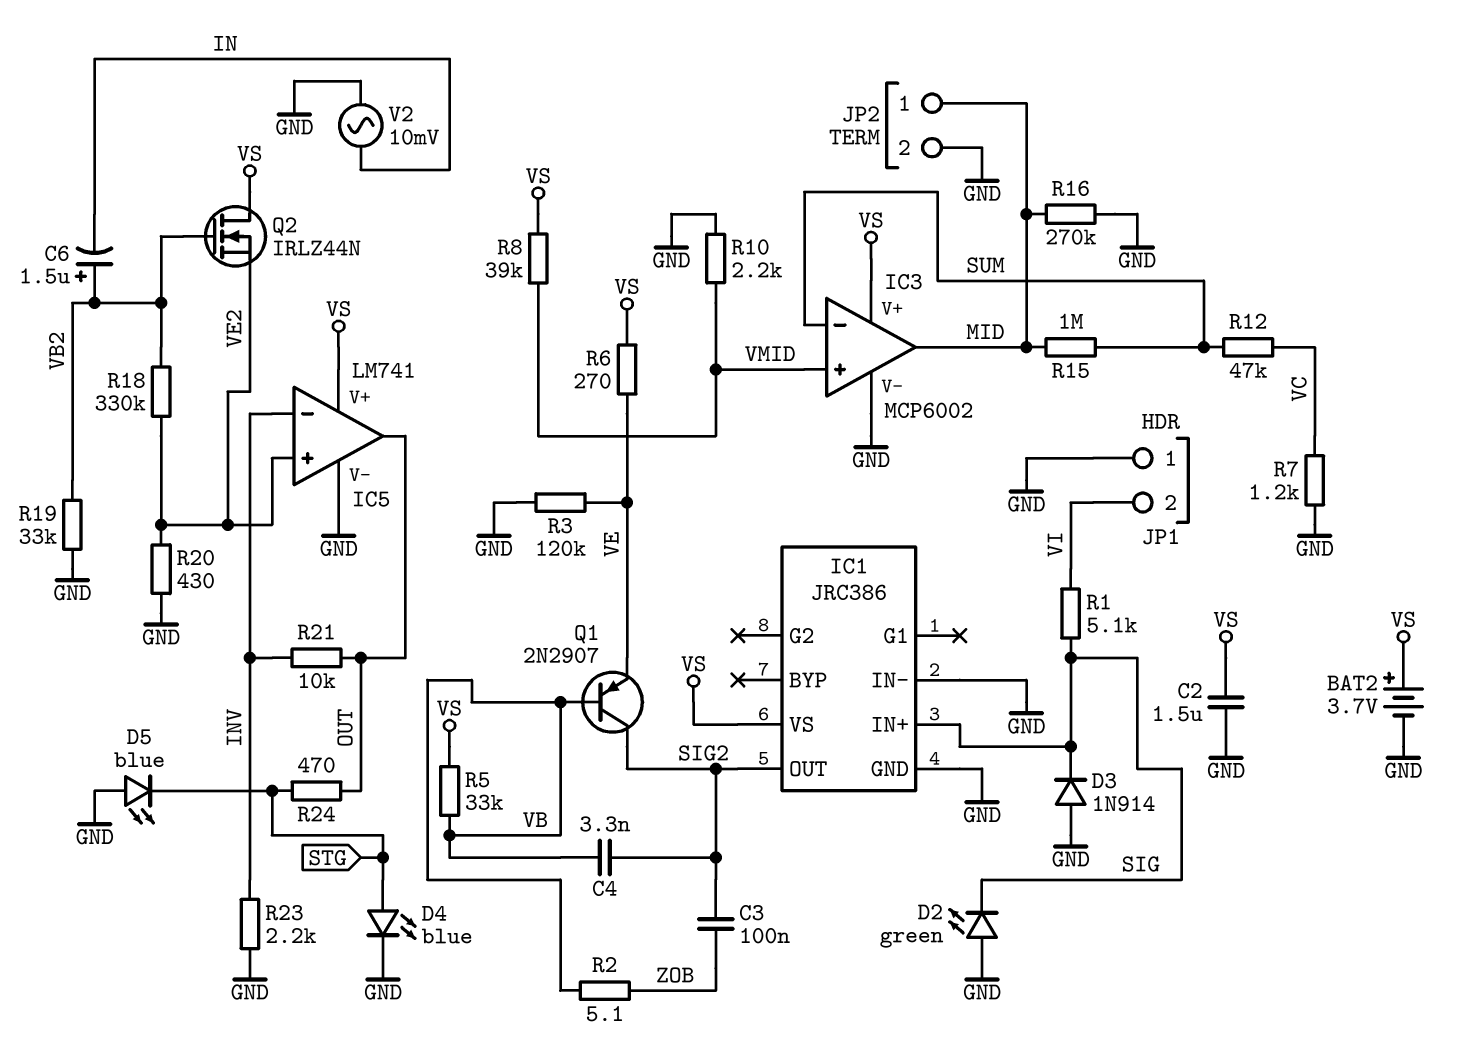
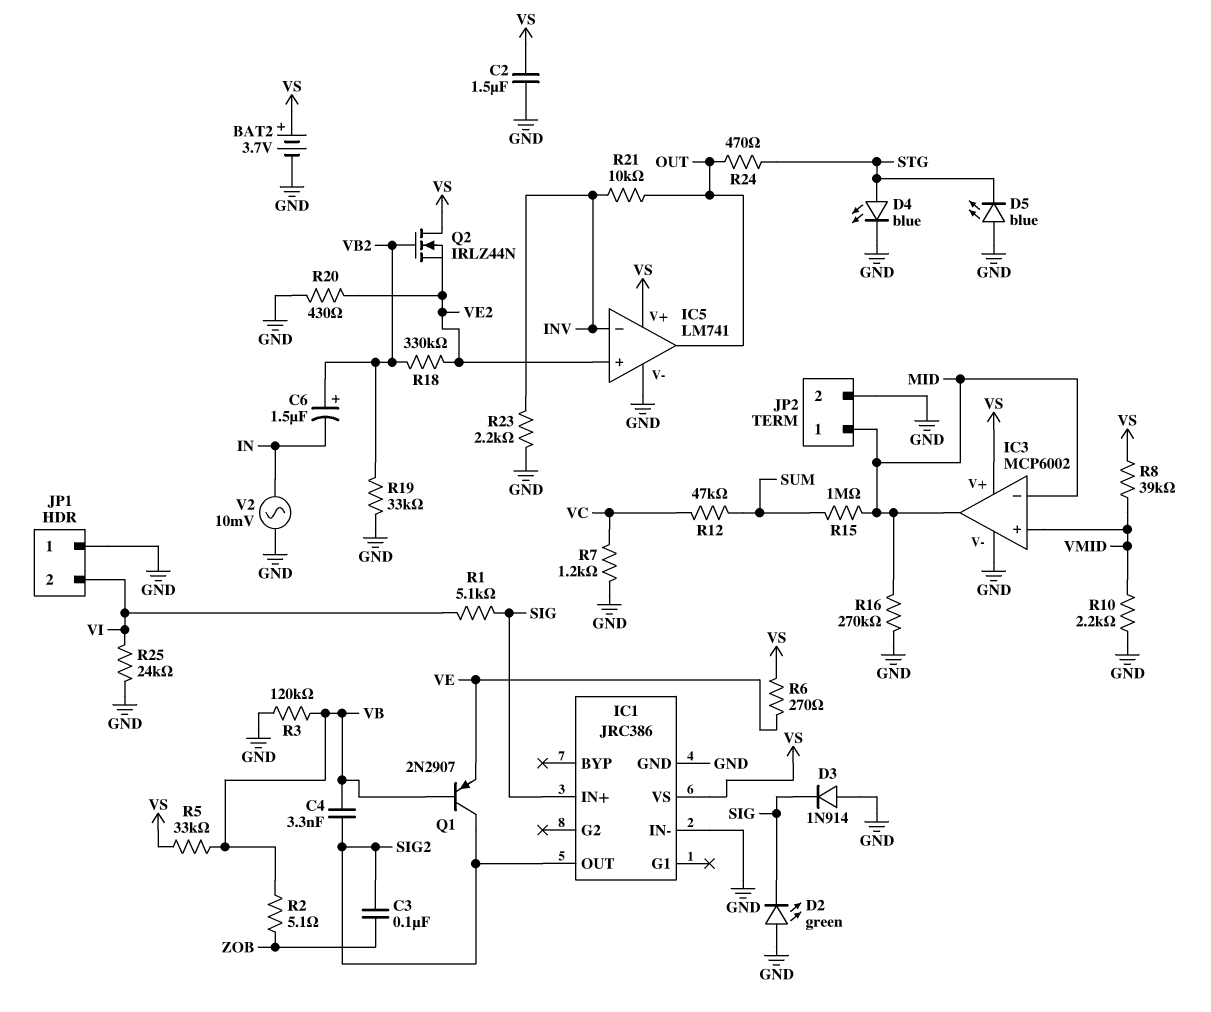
IC3 pin in-: SUM -> MID
R3: 120k (GND, VE) -> 120k (GND, VB)
R25: none -> 24k (GND, VI)

